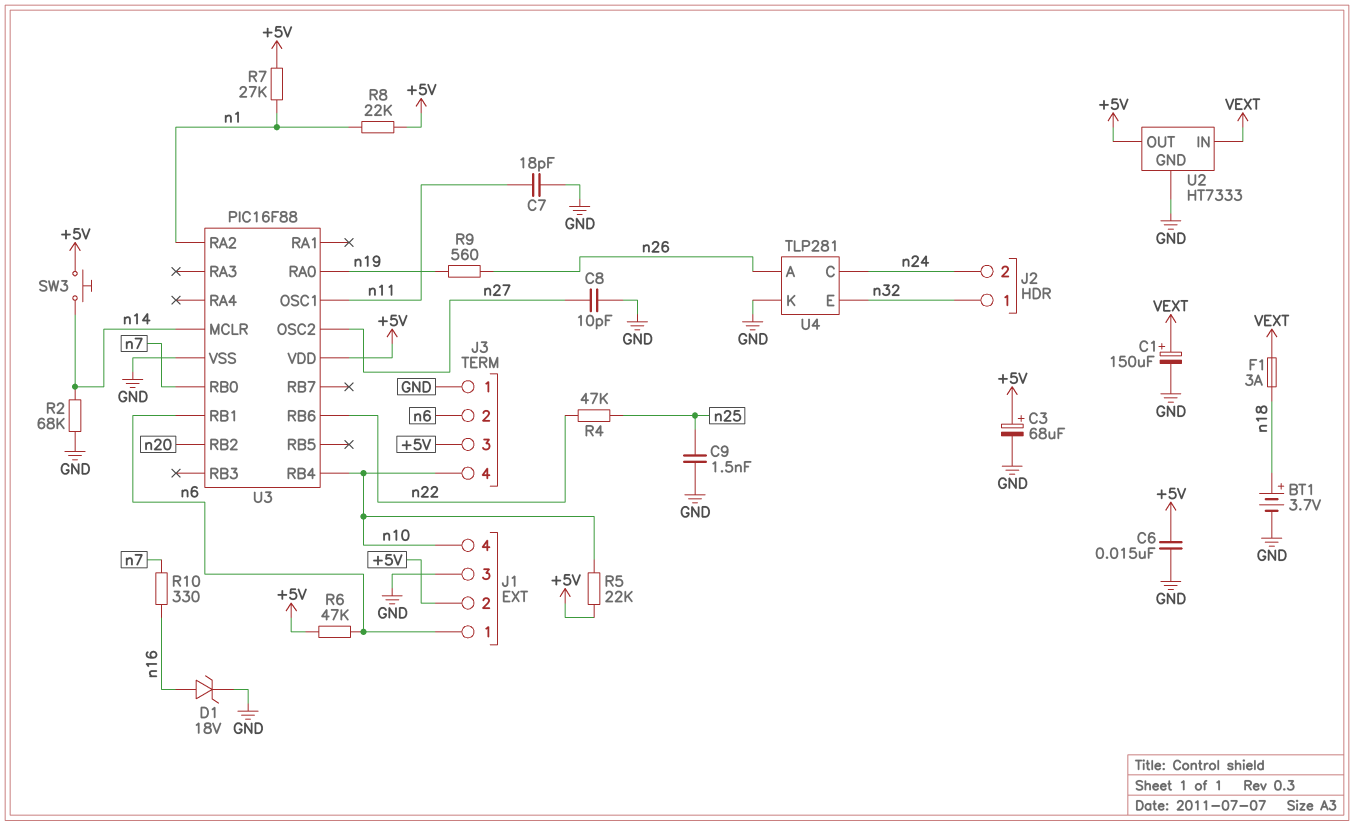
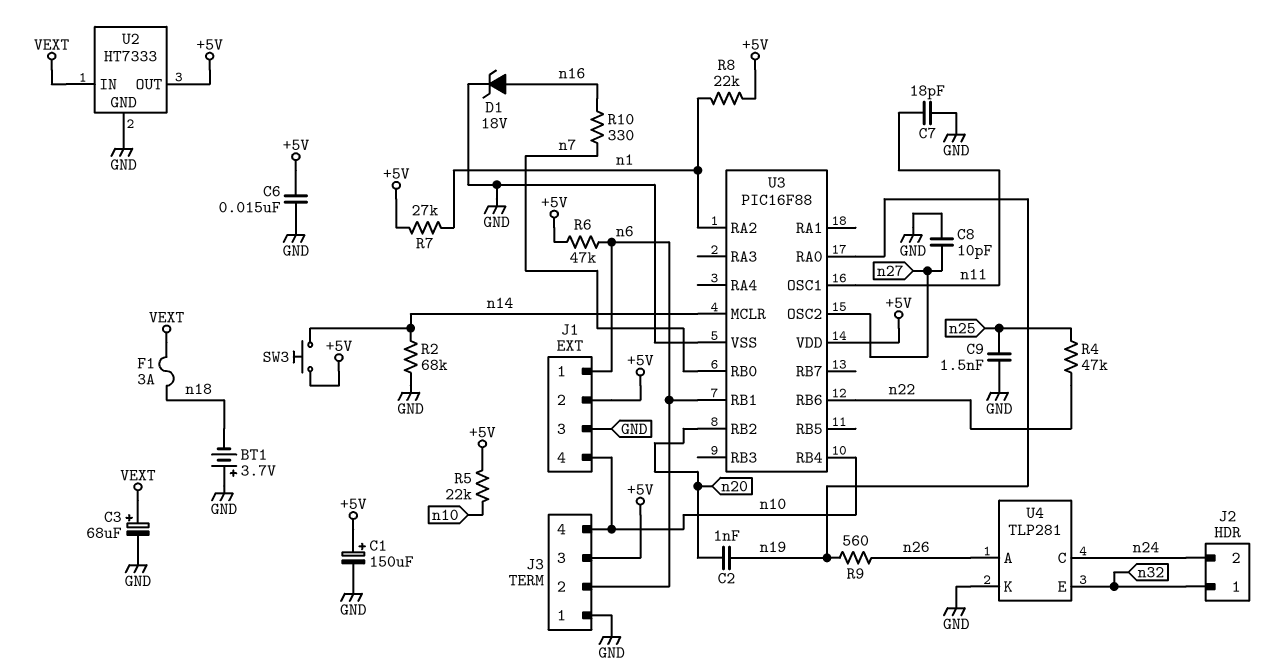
BT1: 3.7V (plus n18, minus GND) -> 3.7V (plus GND, minus n18)
C1: 150uF (plus VEXT, minus GND) -> 150uF (plus +5V, minus GND)
C2: none -> 1nF (n19, n20)
C3: 68uF (plus +5V, minus GND) -> 68uF (plus VEXT, minus GND)

